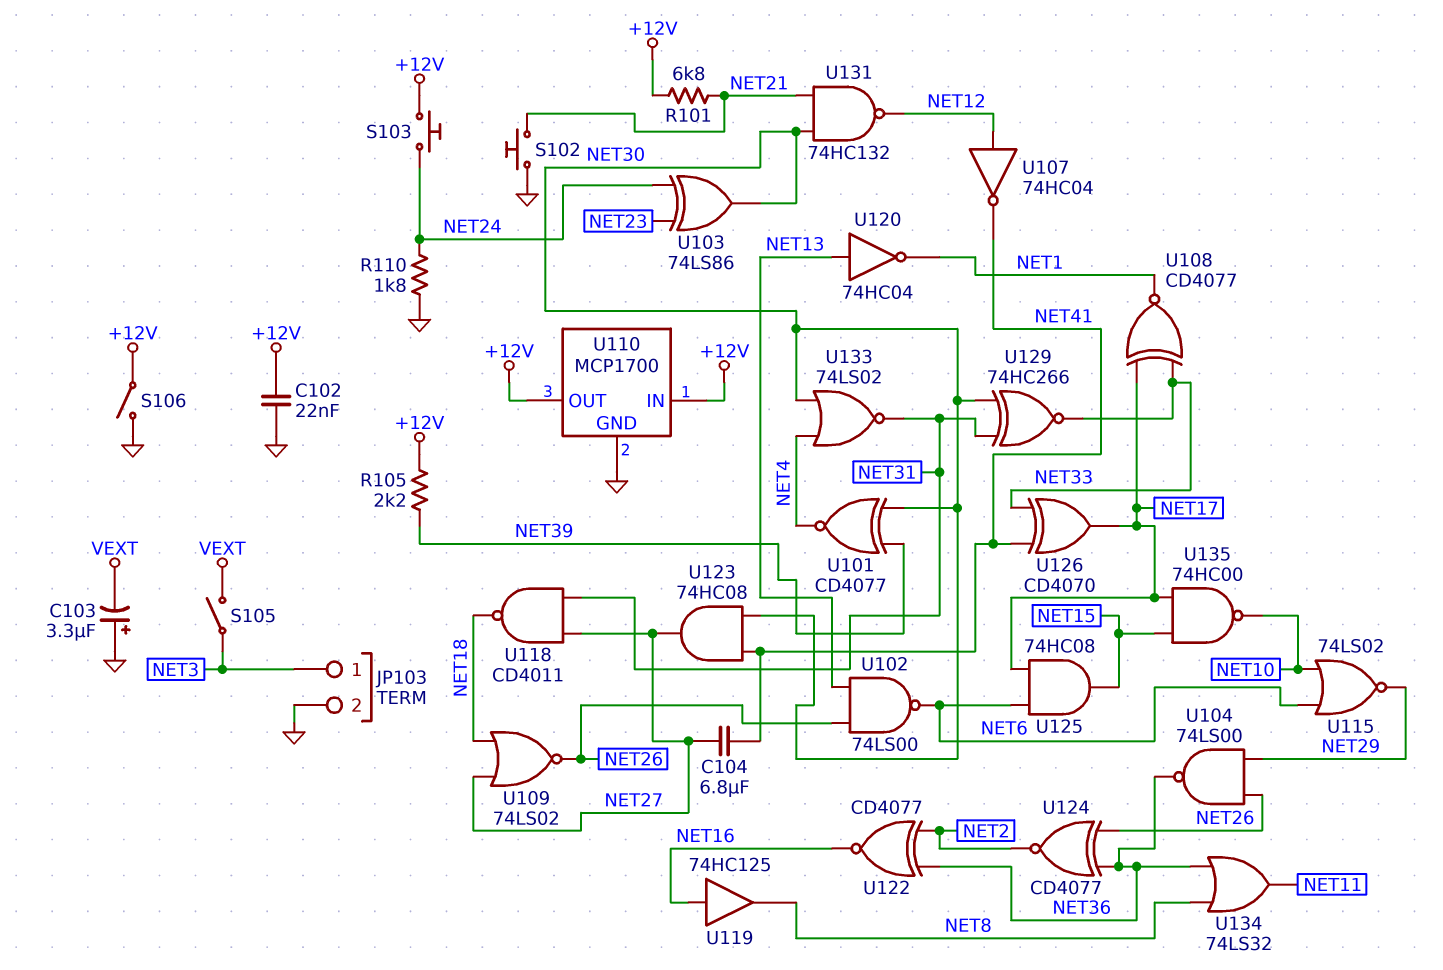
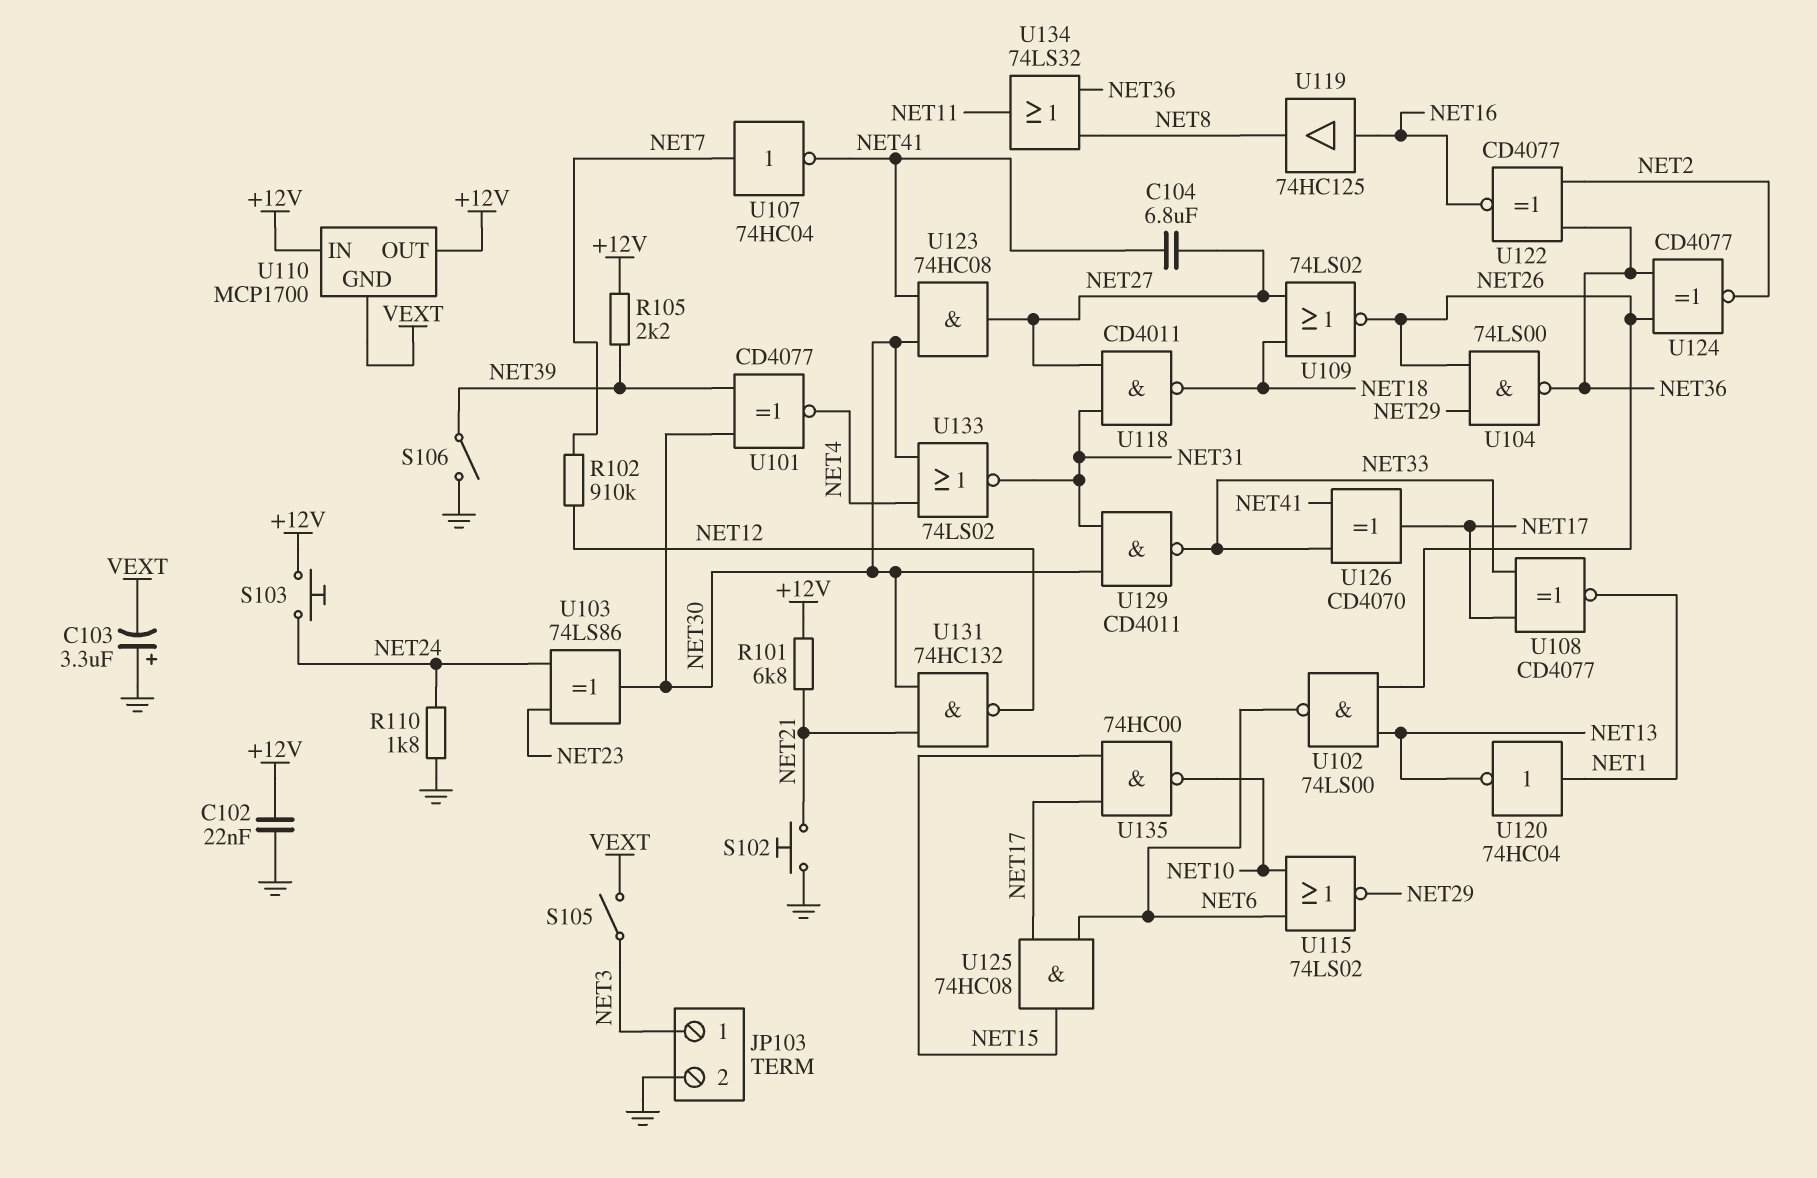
R102: none -> 910k (NET7, NET12)
S106: switch (+12V, GND) -> switch (GND, NET39)
U107: NOT 74HC04 (in NET12, out NET41) -> NOT 74HC04 (in NET7, out NET41)
U110 pin GND: GND -> VEXT
U120: NOT 74HC04 (in NET13, out NET1) -> NOT 74HC04 (in NET1, out NET13)
U129: XNOR 74HC266 (in NET30, in NET31, out NET33) -> NAND CD4011 (in NET30, in NET31, out NET33)

